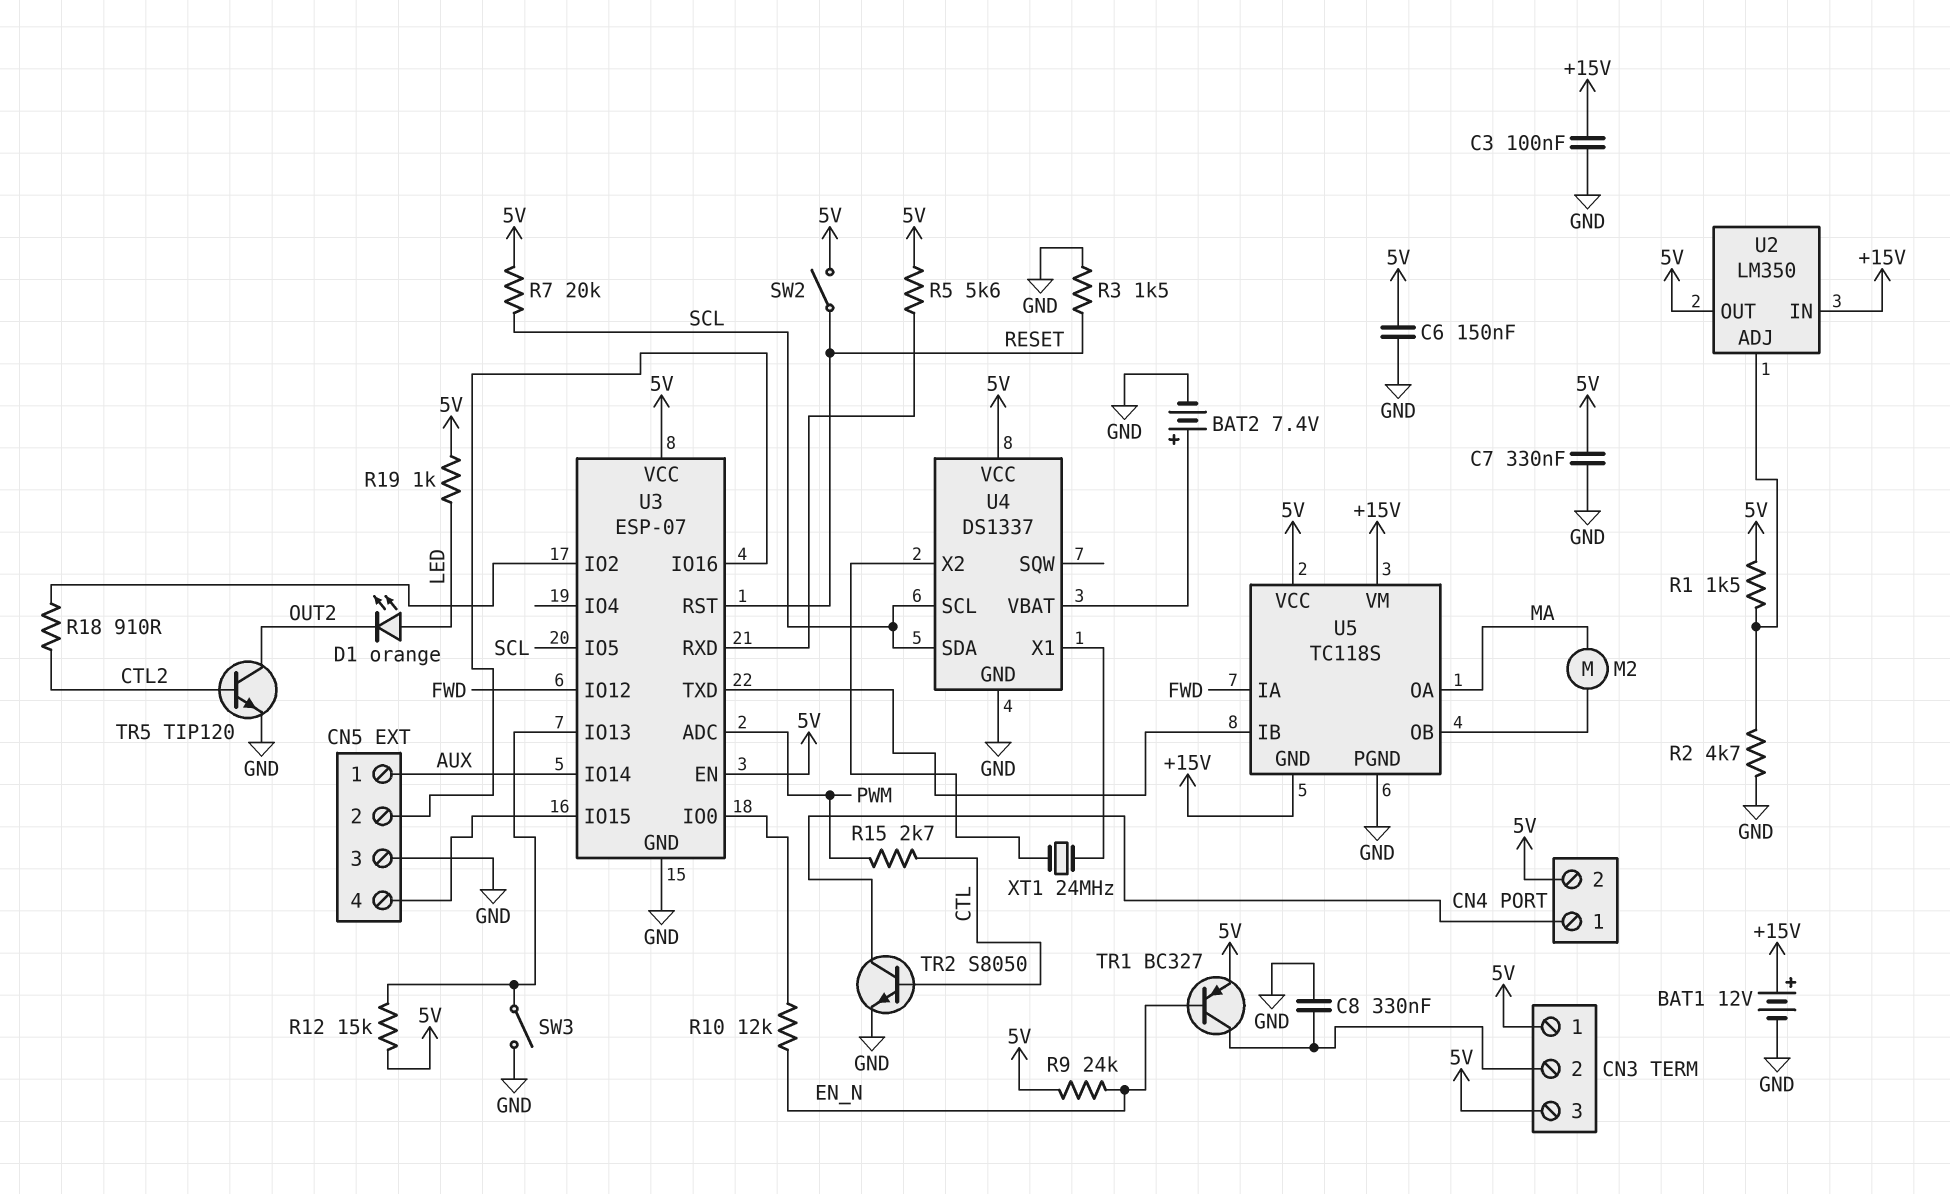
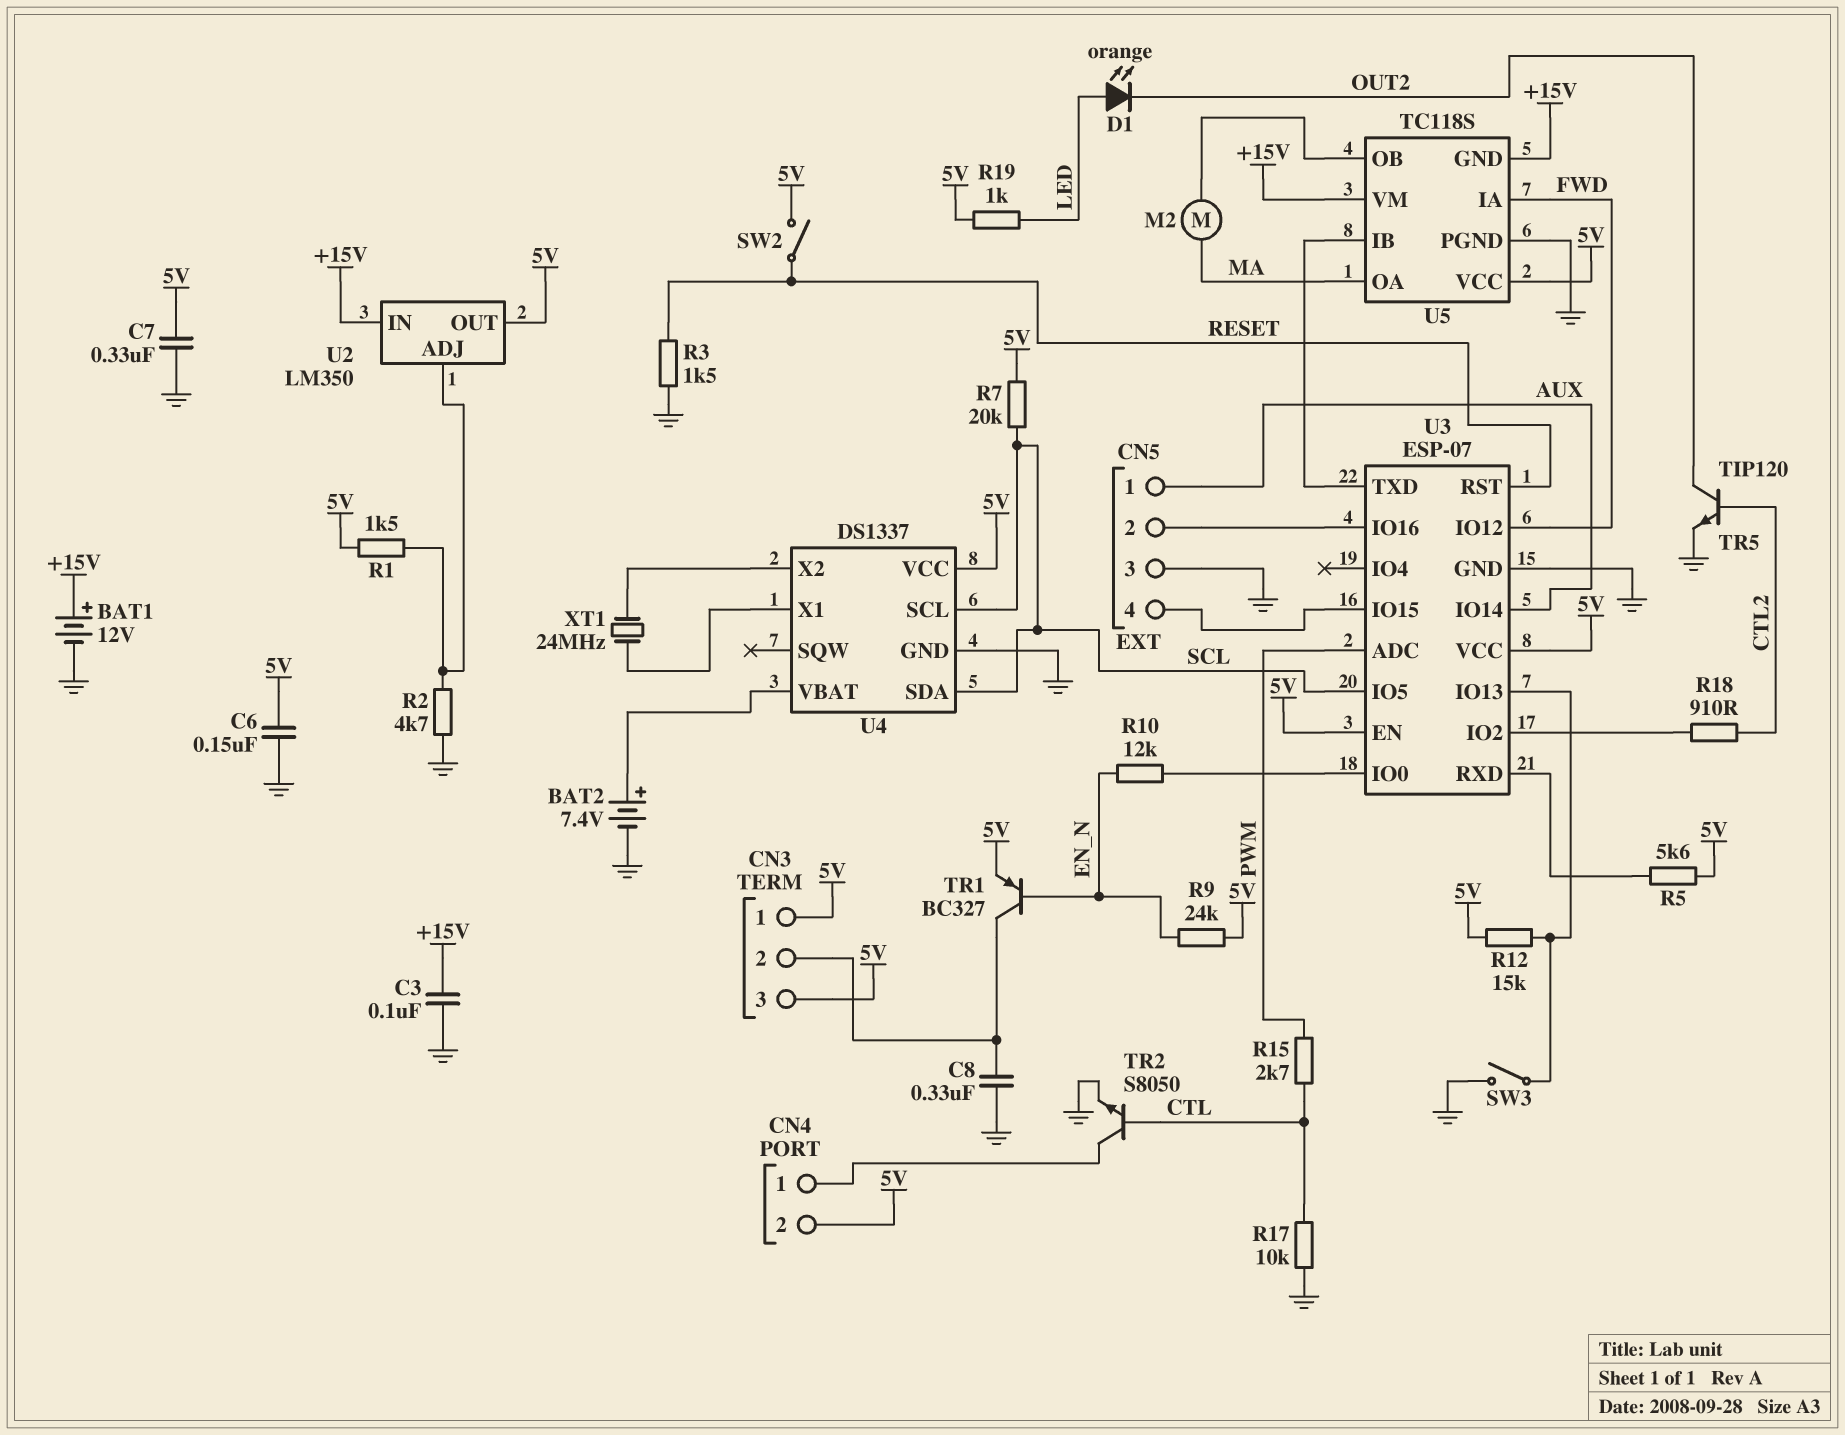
R17: none -> 10k (CTL, GND)

